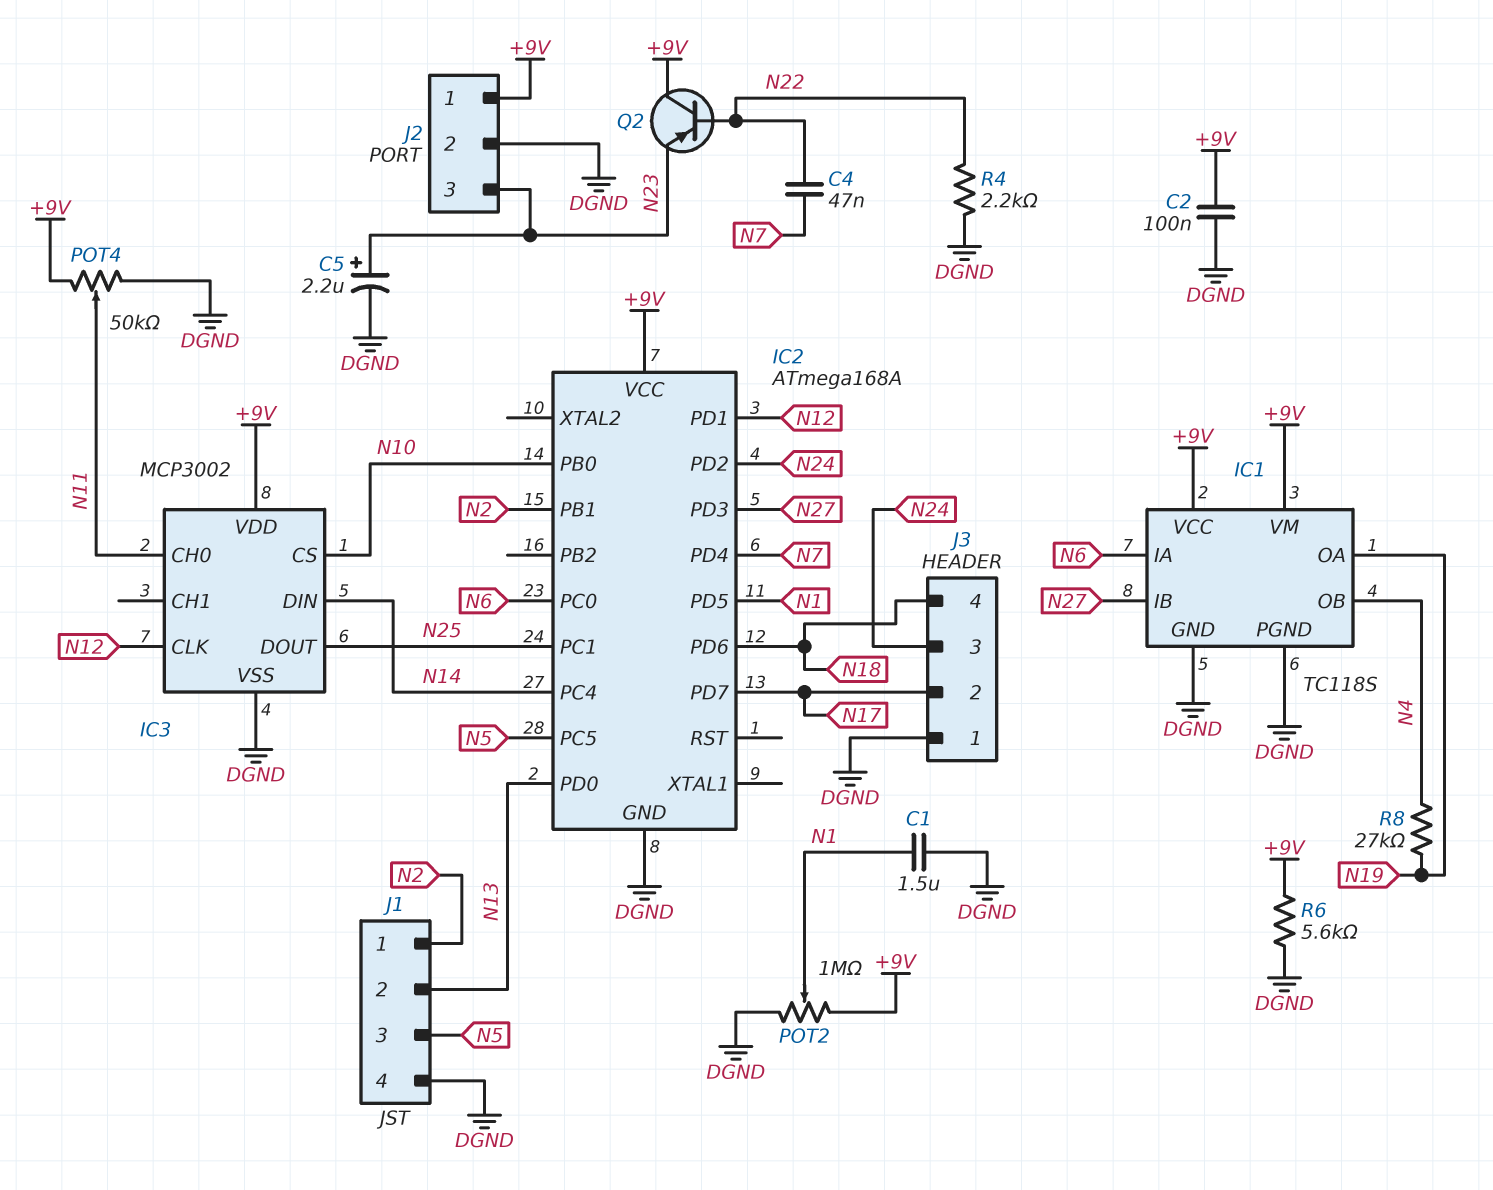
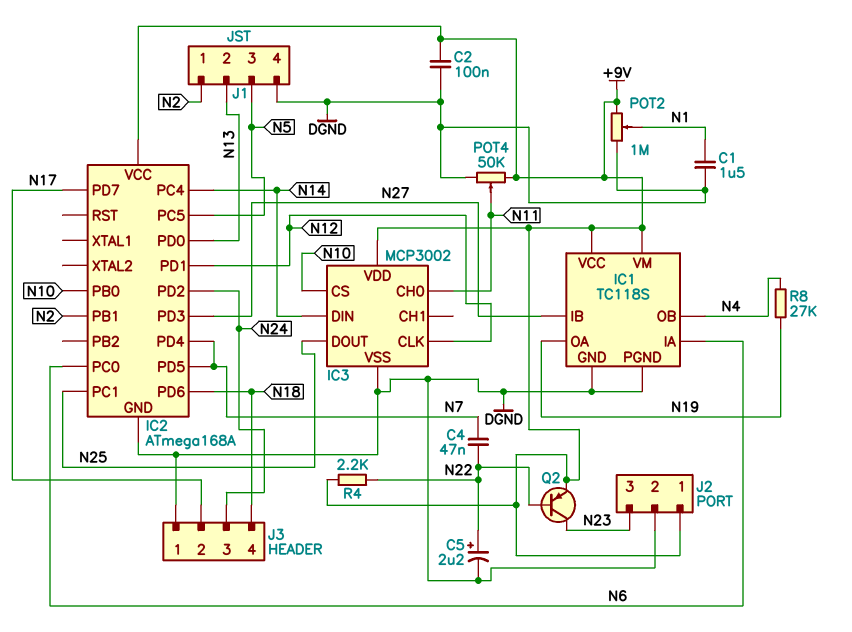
C5: 2.2uF (plus N23, minus DGND) -> 2.2uF (plus N22, minus DGND)
IC2 pin PD5: N1 -> N7
Q2: PNP (B N22, C +9V, E N23) -> PNP (B N22, C N23, E +9V)
R4: 2.2k (DGND, N22) -> 2.2k (+9V, N22)
R6: 5.6k (+9V, DGND) -> none

